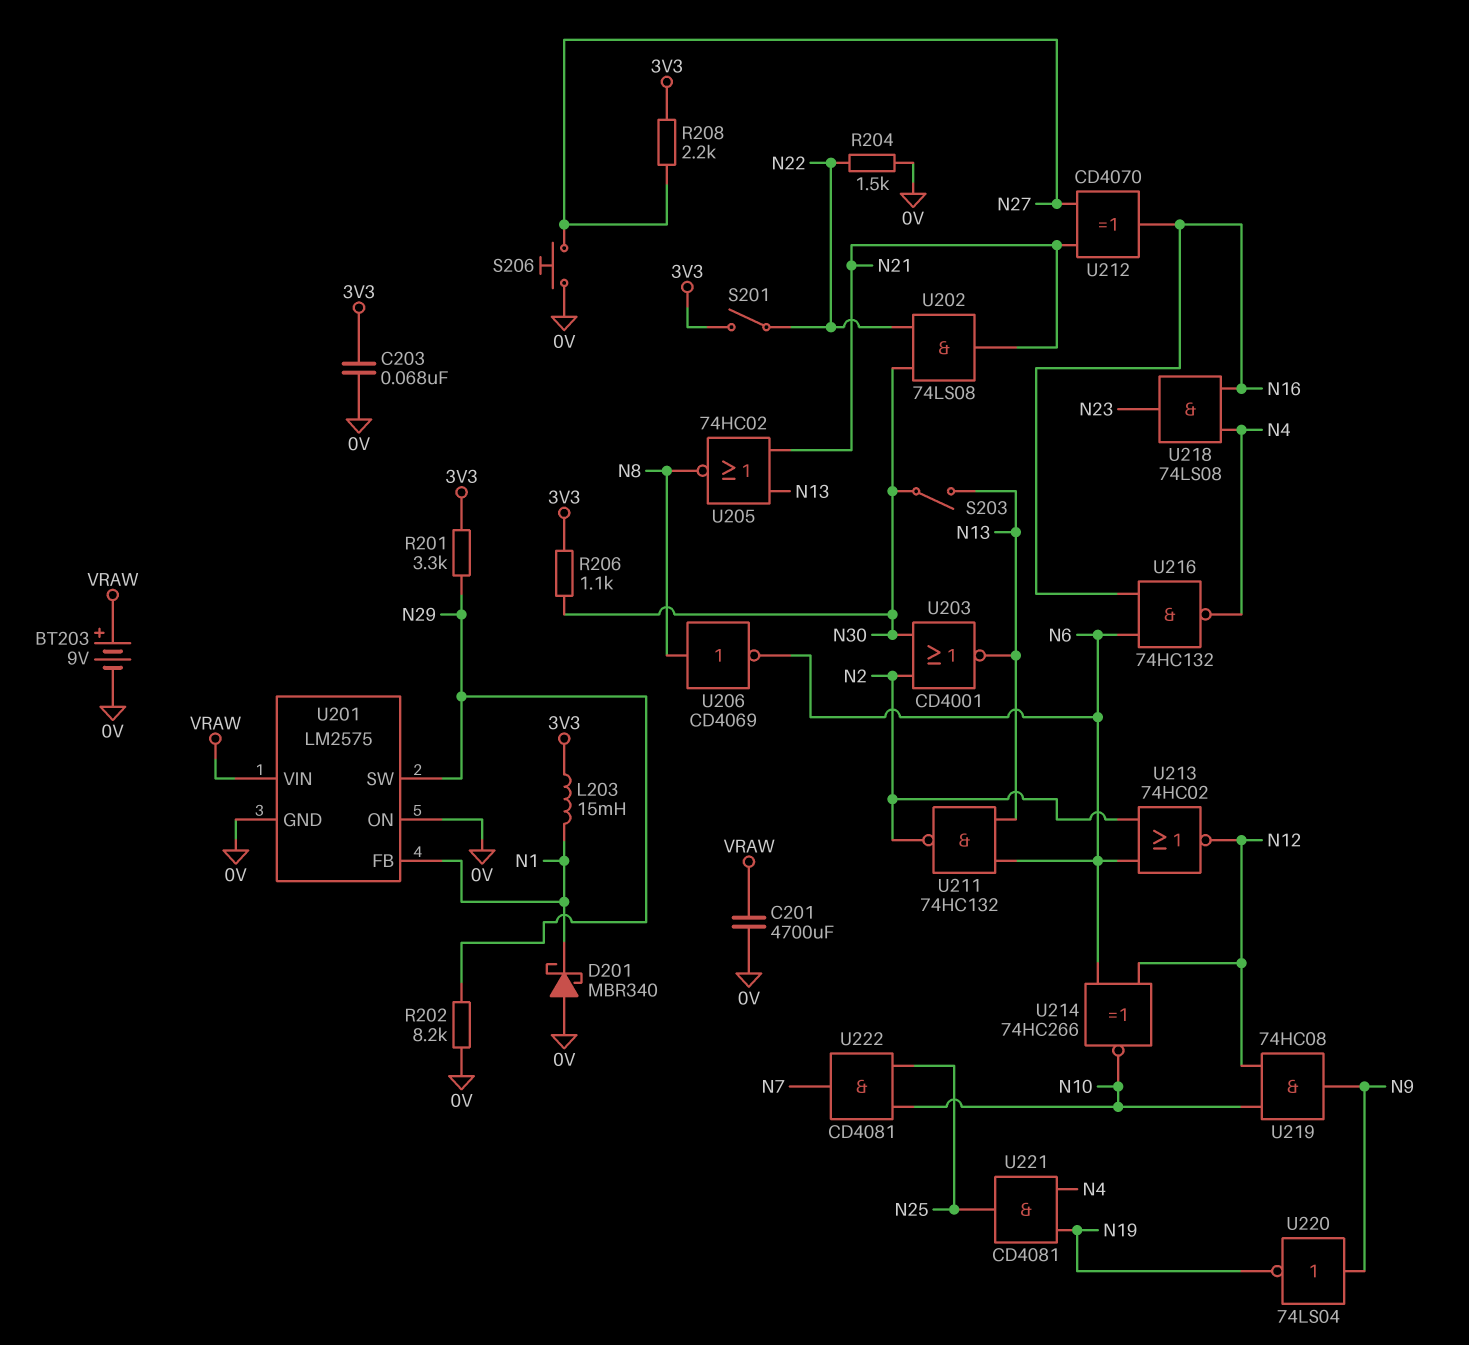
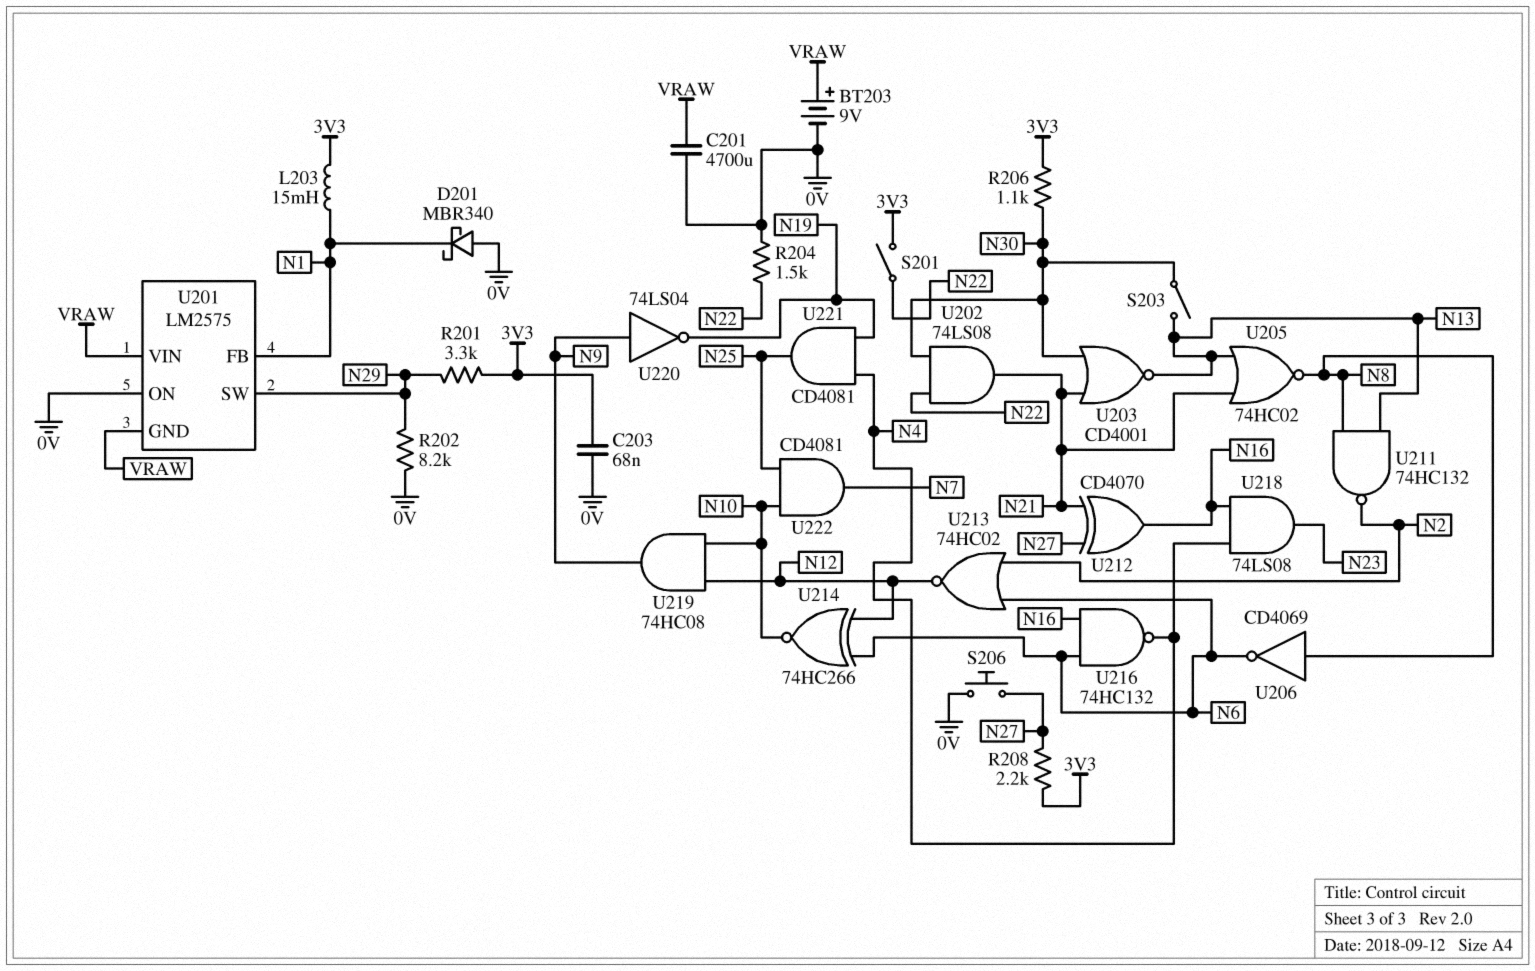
U201 pin GND: 0V -> VRAW
U203: NOR CD4001 (in N2, in N30, out N13) -> NOR CD4001 (in N21, in N30, out N13)
U211: NAND 74HC132 (in N6, in N13, out N2) -> NAND 74HC132 (in N8, in N13, out N2)

